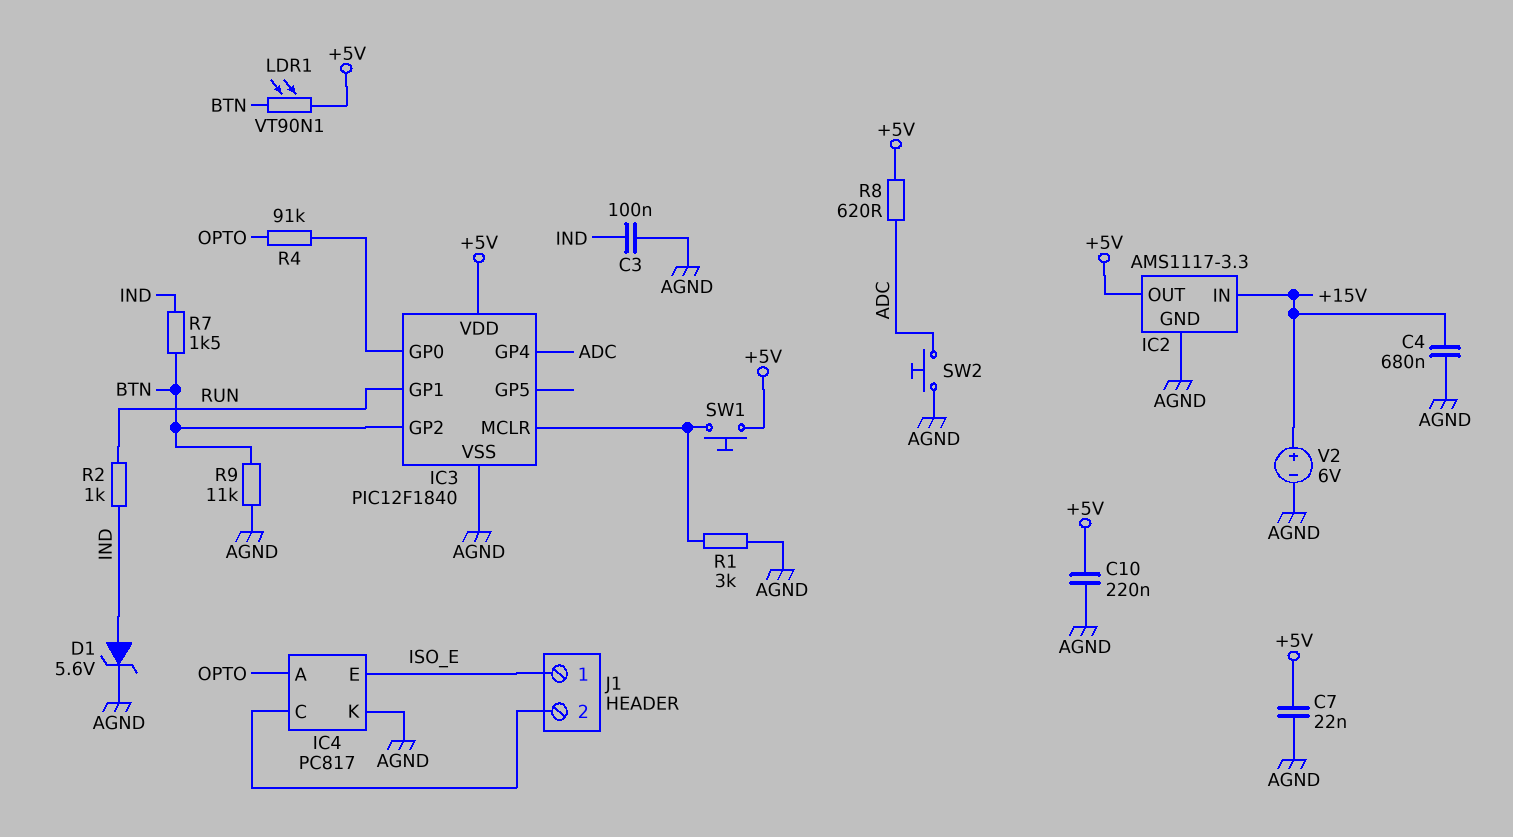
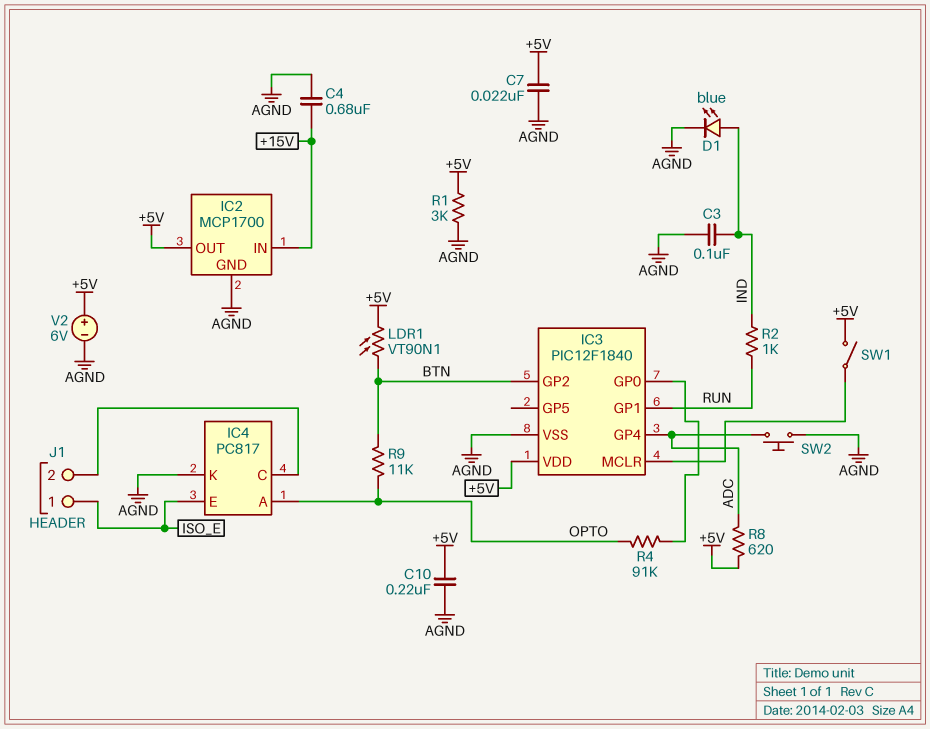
D1: zener 5.6V (A IND, K AGND) -> LED blue (A IND, K AGND)
IC2: AMS1117-3.3 -> MCP1700
R1: 3k (AGND, IC3/MCLR) -> 3k (+5V, AGND)
R7: 1.5k (BTN, IND) -> none
R9: 11k (AGND, BTN) -> 11k (BTN, OPTO)
SW1: button (+5V, IC3/MCLR) -> switch (+5V, IC3/MCLR)
V2: 6V (plus +15V, minus AGND) -> 6V (plus +5V, minus AGND)

